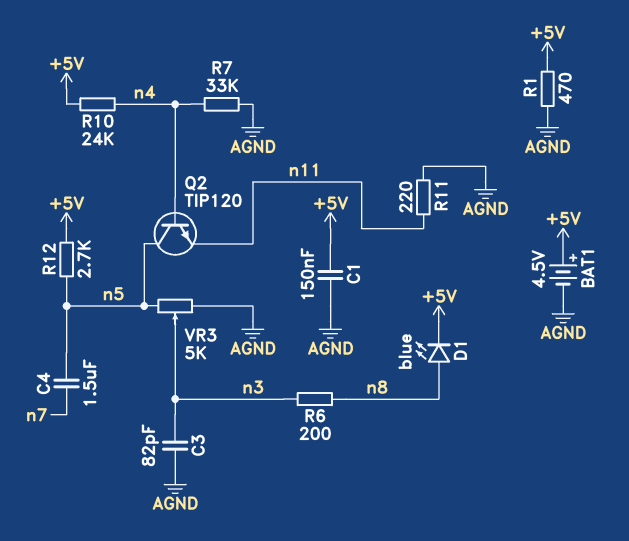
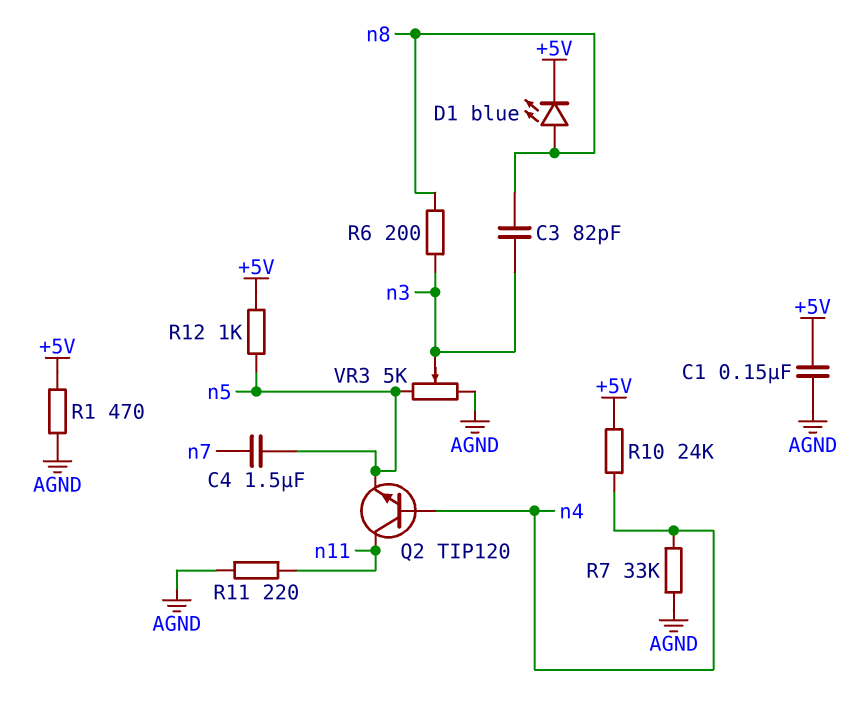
BAT1: 4.5V (plus +5V, minus AGND) -> none
C3: 82pF (AGND, n3) -> 82pF (n3, n8)
Q2: NPN TIP120 (B n4, C n5, E n11) -> NPN TIP120 (B n4, C n11, E n5)
R12: 2.7k (+5V, n5) -> 1k (+5V, n5)

